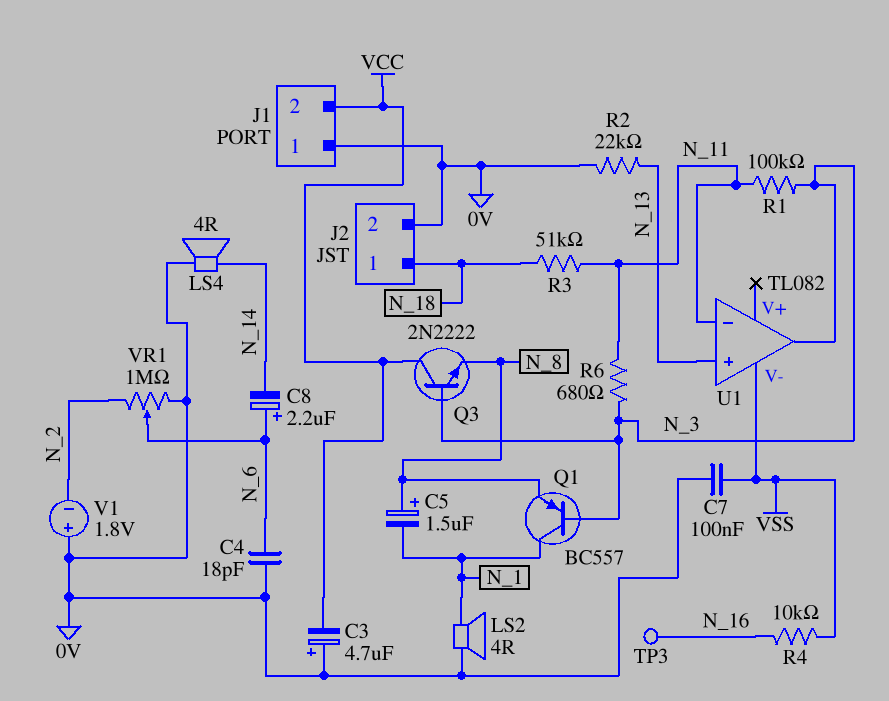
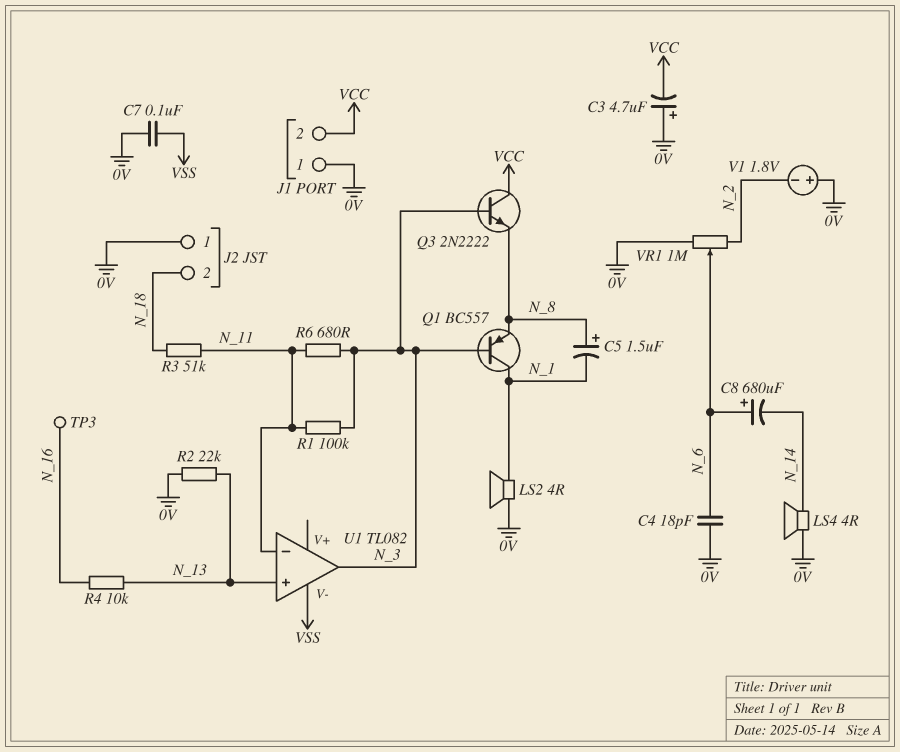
C8: 2.2uF (plus N_6, minus N_14) -> 680uF (plus N_6, minus N_14)
J2 pin 1: N_18 -> 0V
J2 pin 2: 0V -> N_18
R4: 10k (N_16, VSS) -> 10k (N_13, N_16)

